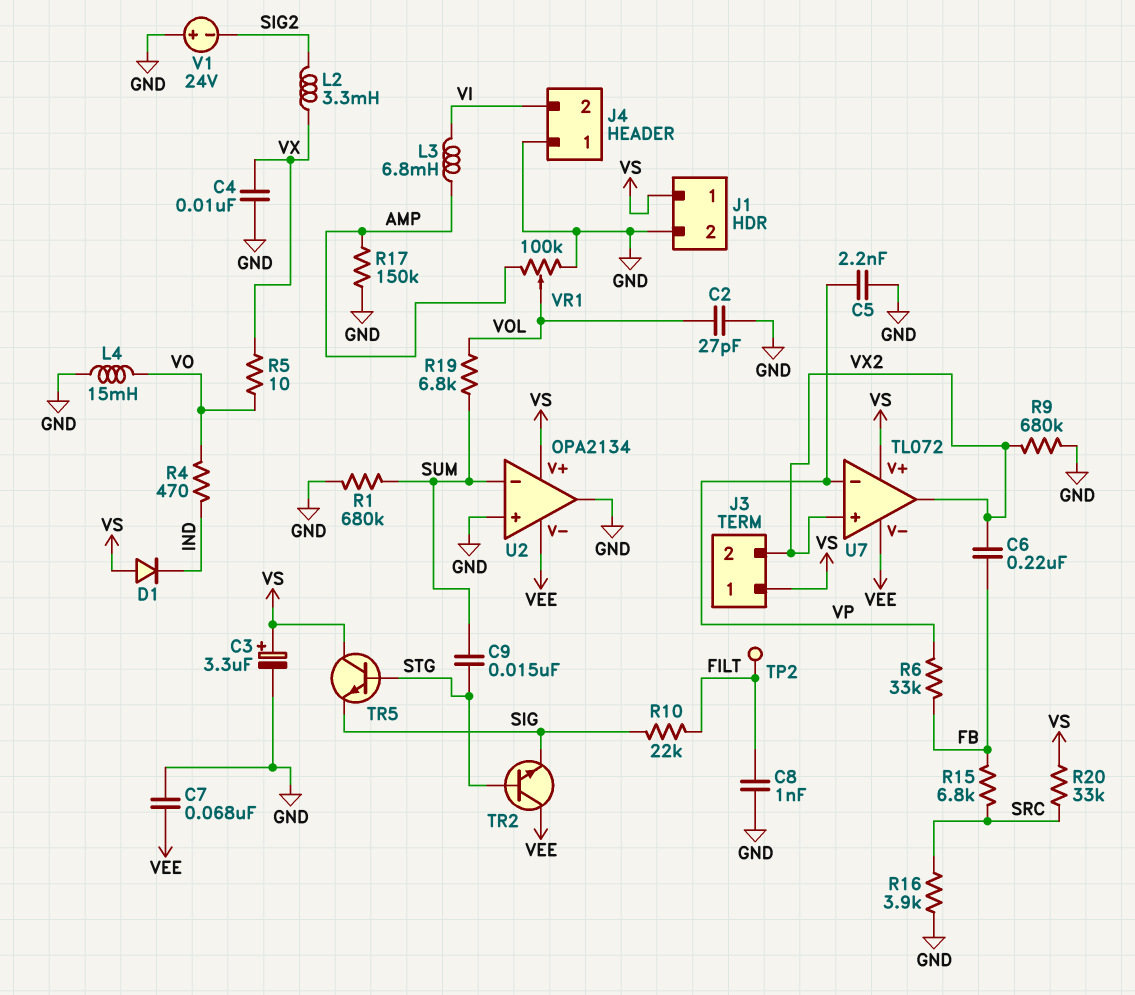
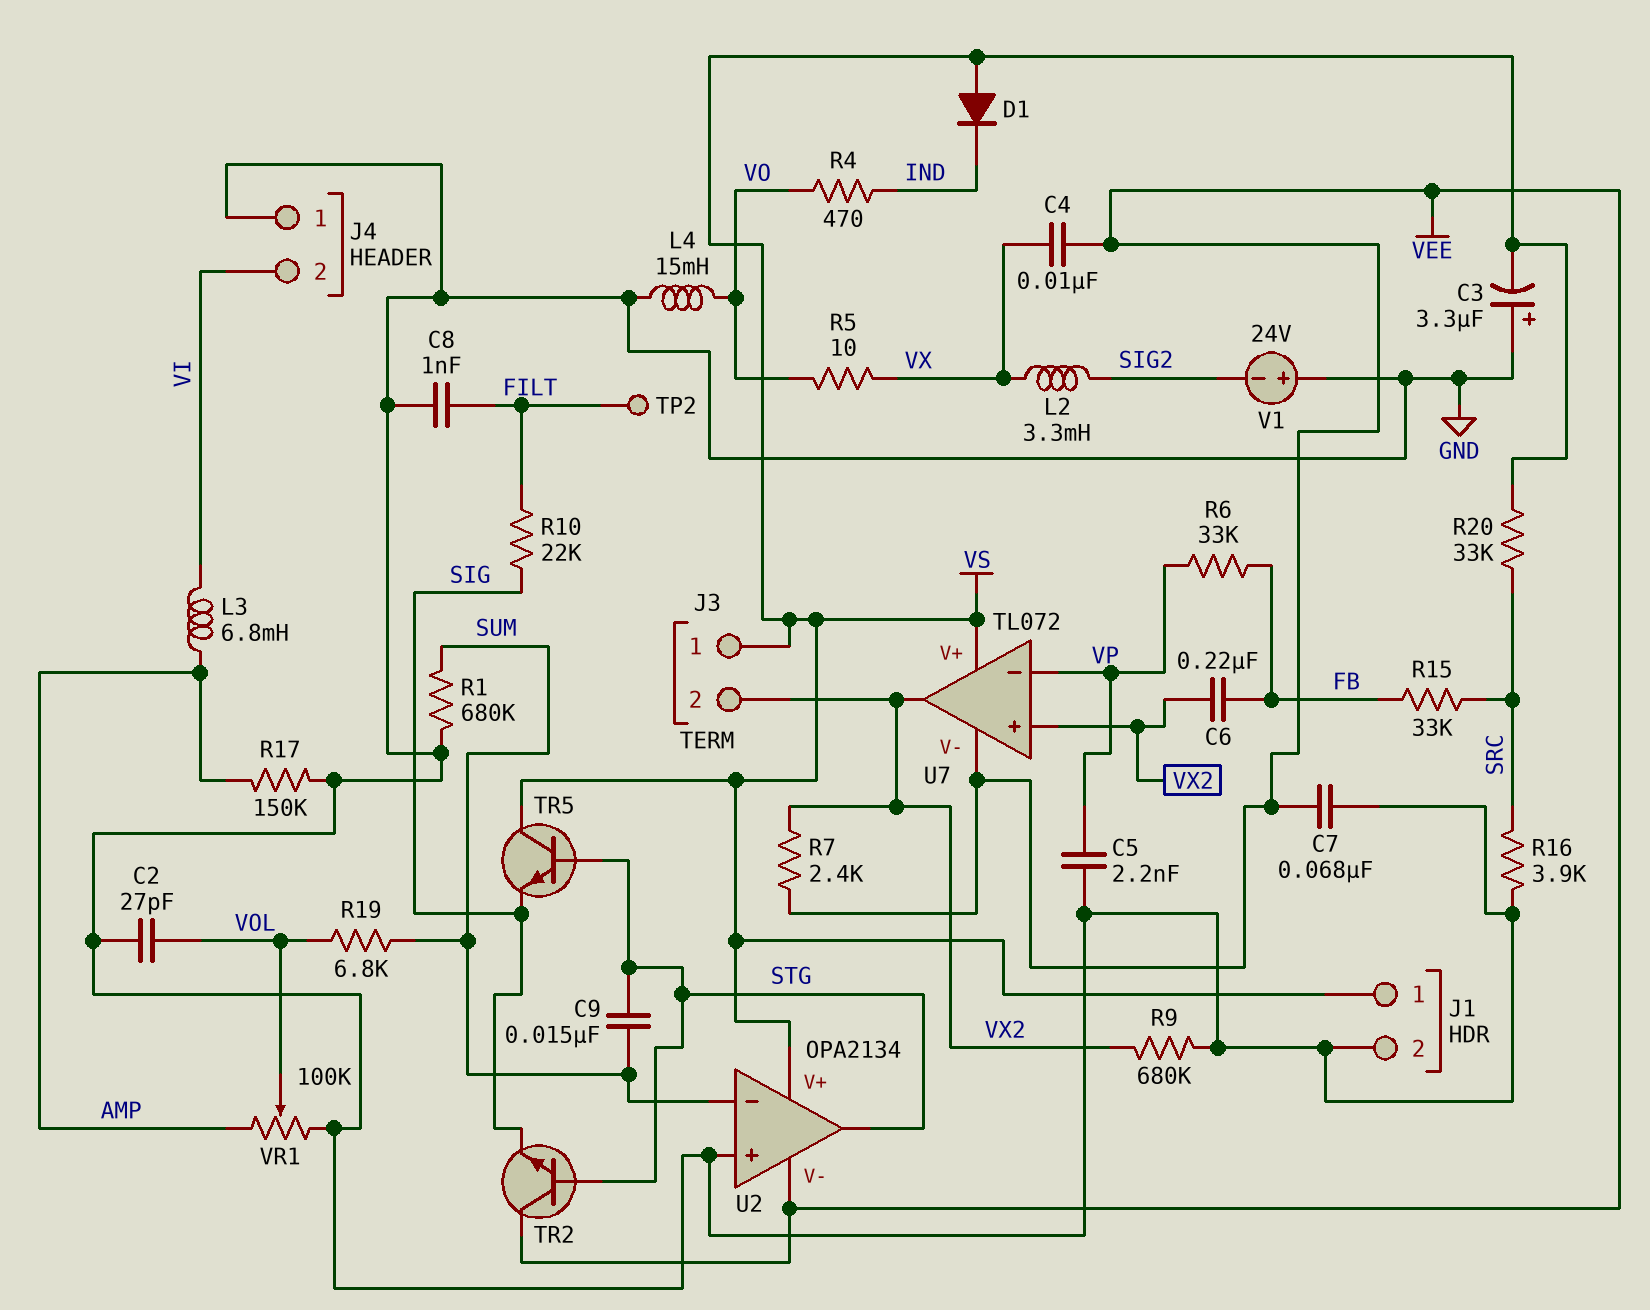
C3: 3.3uF (plus VS, minus GND) -> 3.3uF (plus GND, minus VS)
C4: 10nF (GND, VX) -> 10nF (VEE, VX)
R7: none -> 2.4k (VEE, VX2)
R15: 6.8k (FB, SRC) -> 33k (FB, SRC)
U2 pin out: GND -> STG

